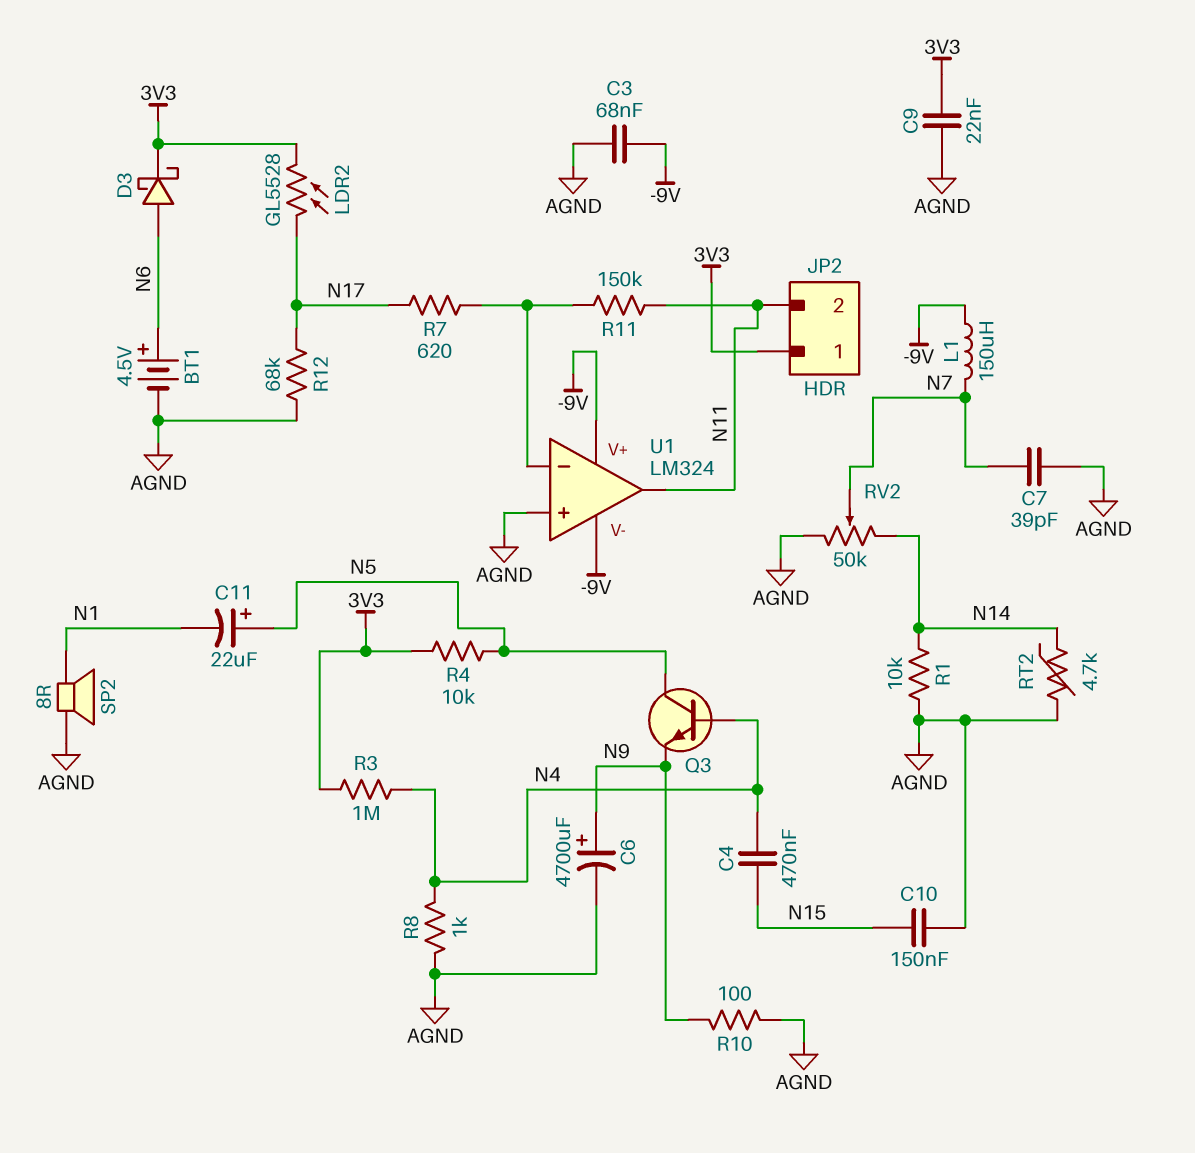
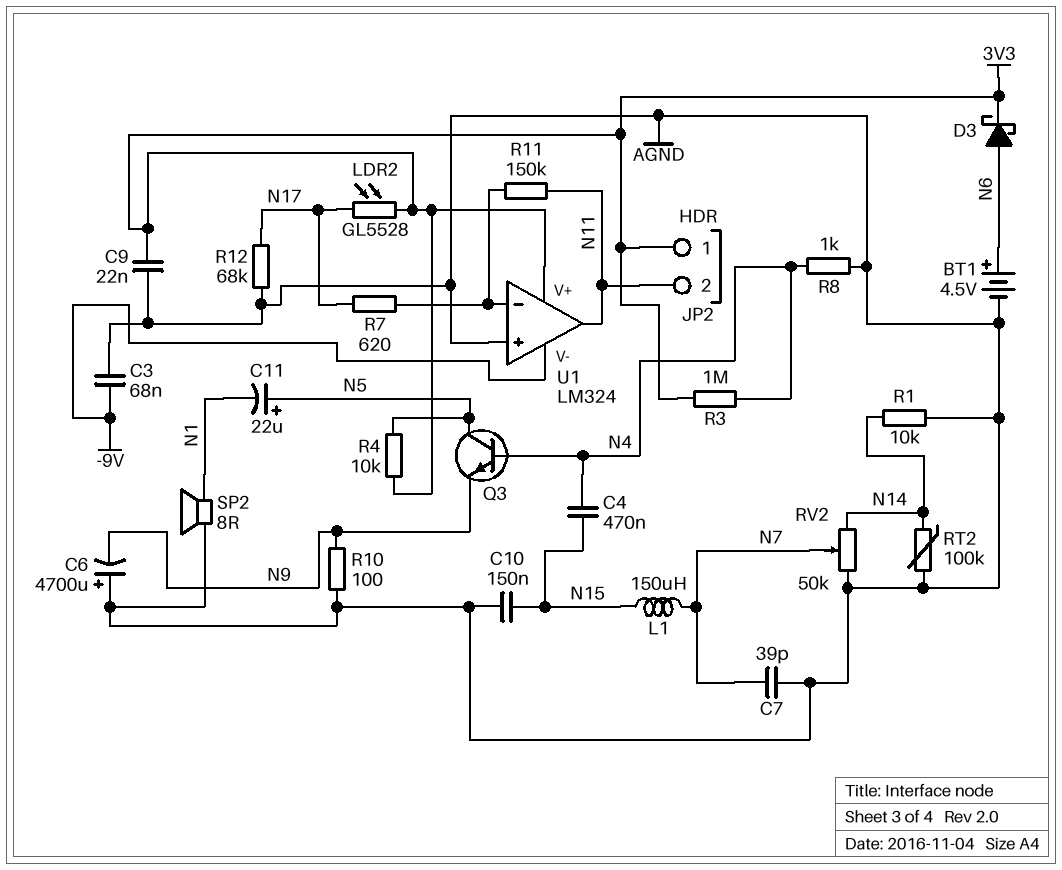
C6: 4700uF (plus N9, minus AGND) -> 4700uF (plus AGND, minus N9)
L1: 150uH (-9V, N7) -> 150uH (N7, N15)
RT2: 4.7k (AGND, N14) -> 100k (AGND, N14)
U1 pin V+: -9V -> 3V3

